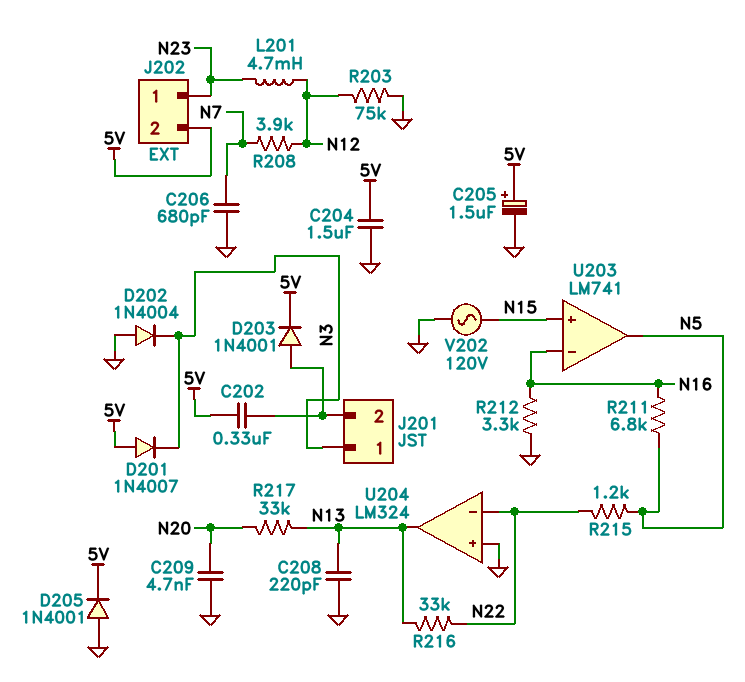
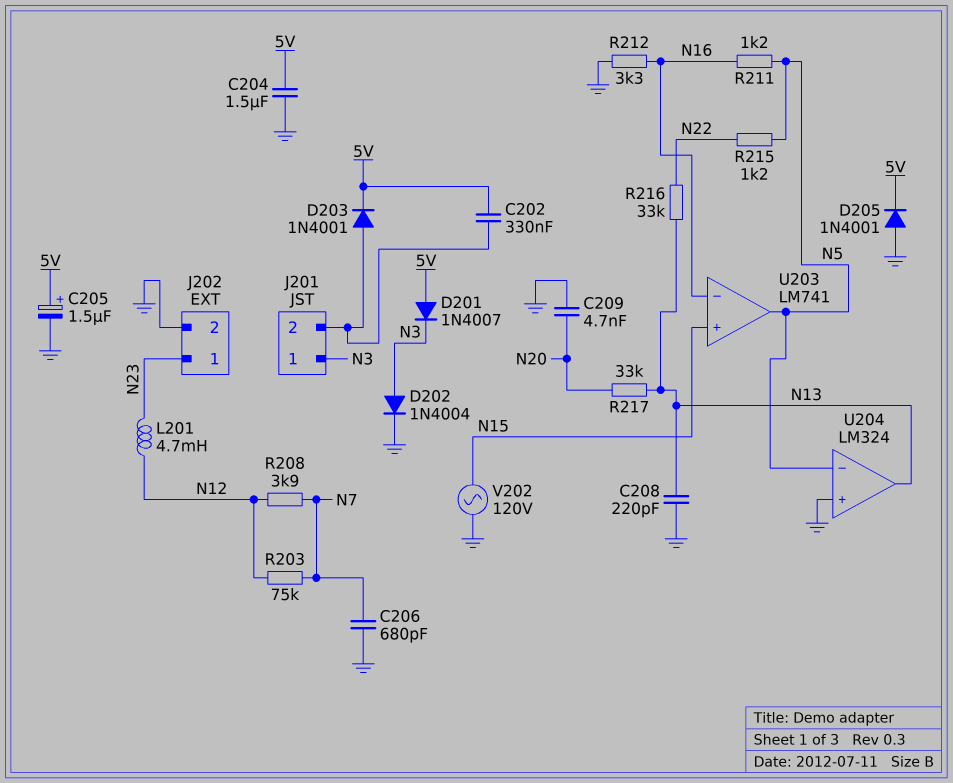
D202: diode 1N4004 (A GND, K N3) -> diode 1N4004 (A N3, K GND)
J202 pin 2: 5V -> GND
R203: 75k (GND, N12) -> 75k (N7, N12)
R211: 6.8k (N5, N16) -> 1.2k (N5, N16)
U204 pin in-: N22 -> N5

